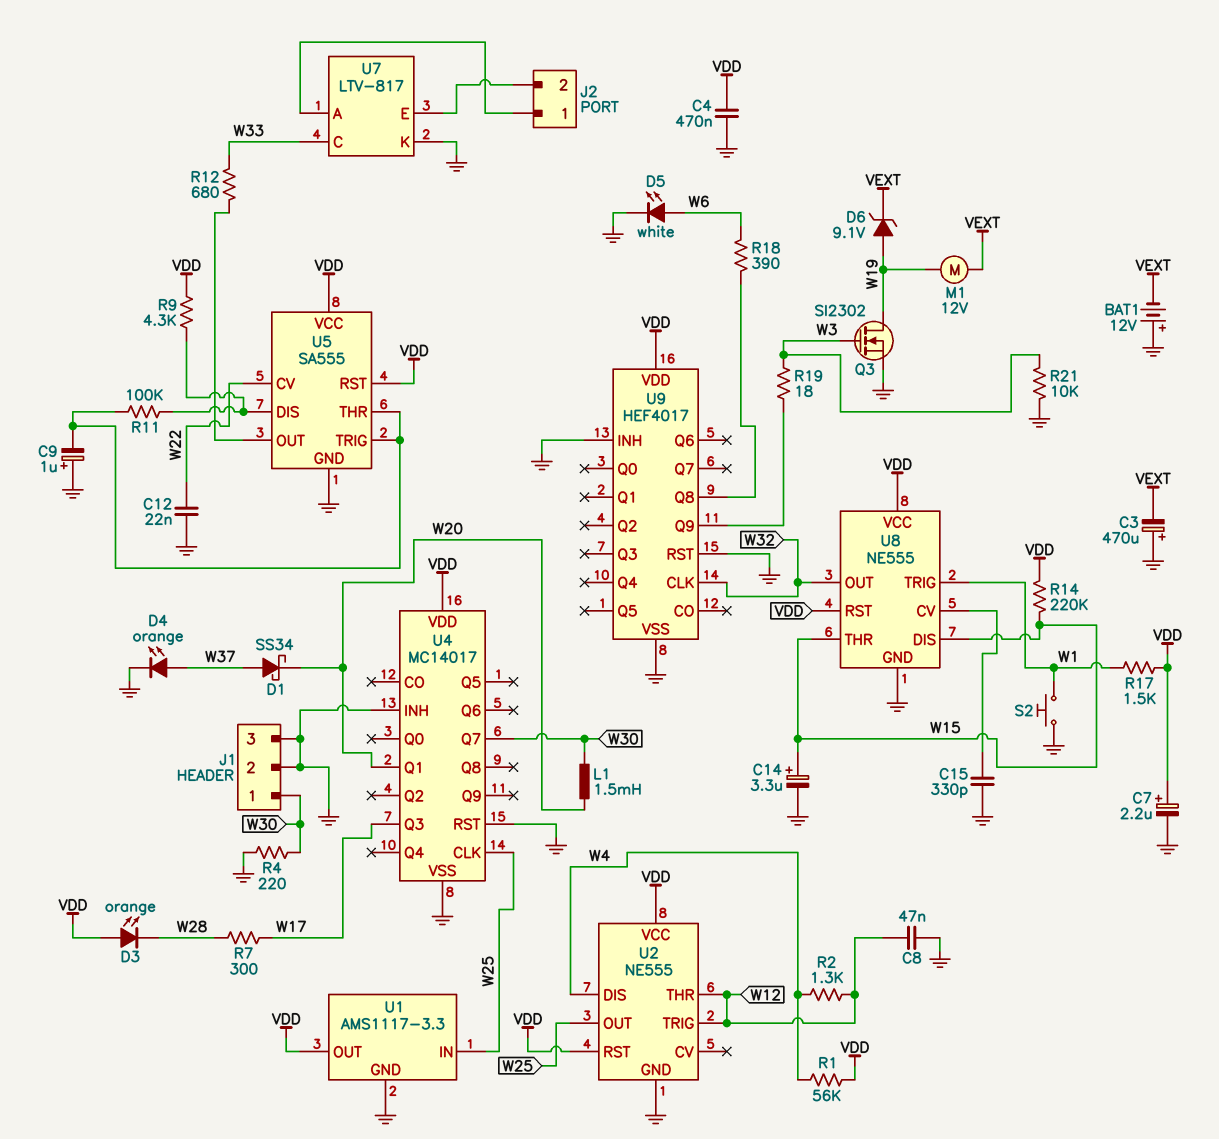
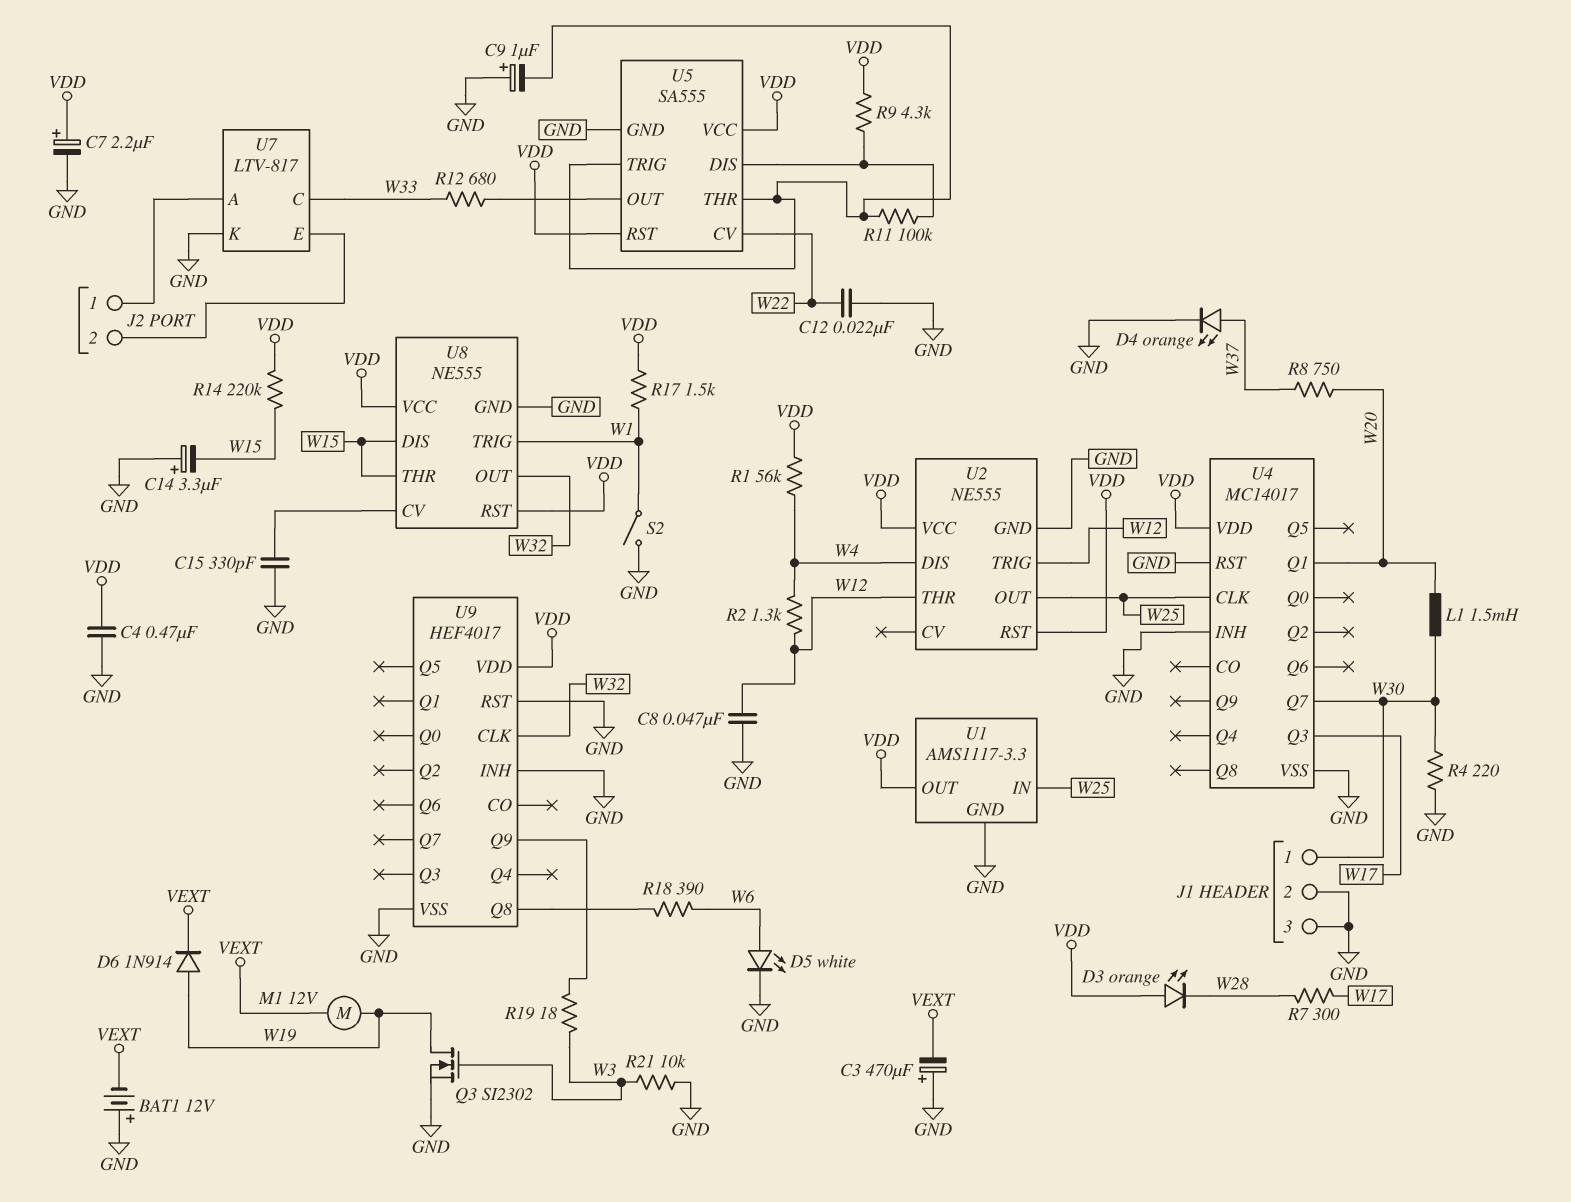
C14: 3.3uF (plus W15, minus GND) -> 3.3uF (plus GND, minus W15)
D1: schottky SS34 (A W37, K W20) -> none
D6: zener 9.1V (A W19, K VEXT) -> diode 1N914 (A W19, K VEXT)
R8: none -> 750 (W20, W37)
S2: button (GND, W1) -> switch (GND, W1)

